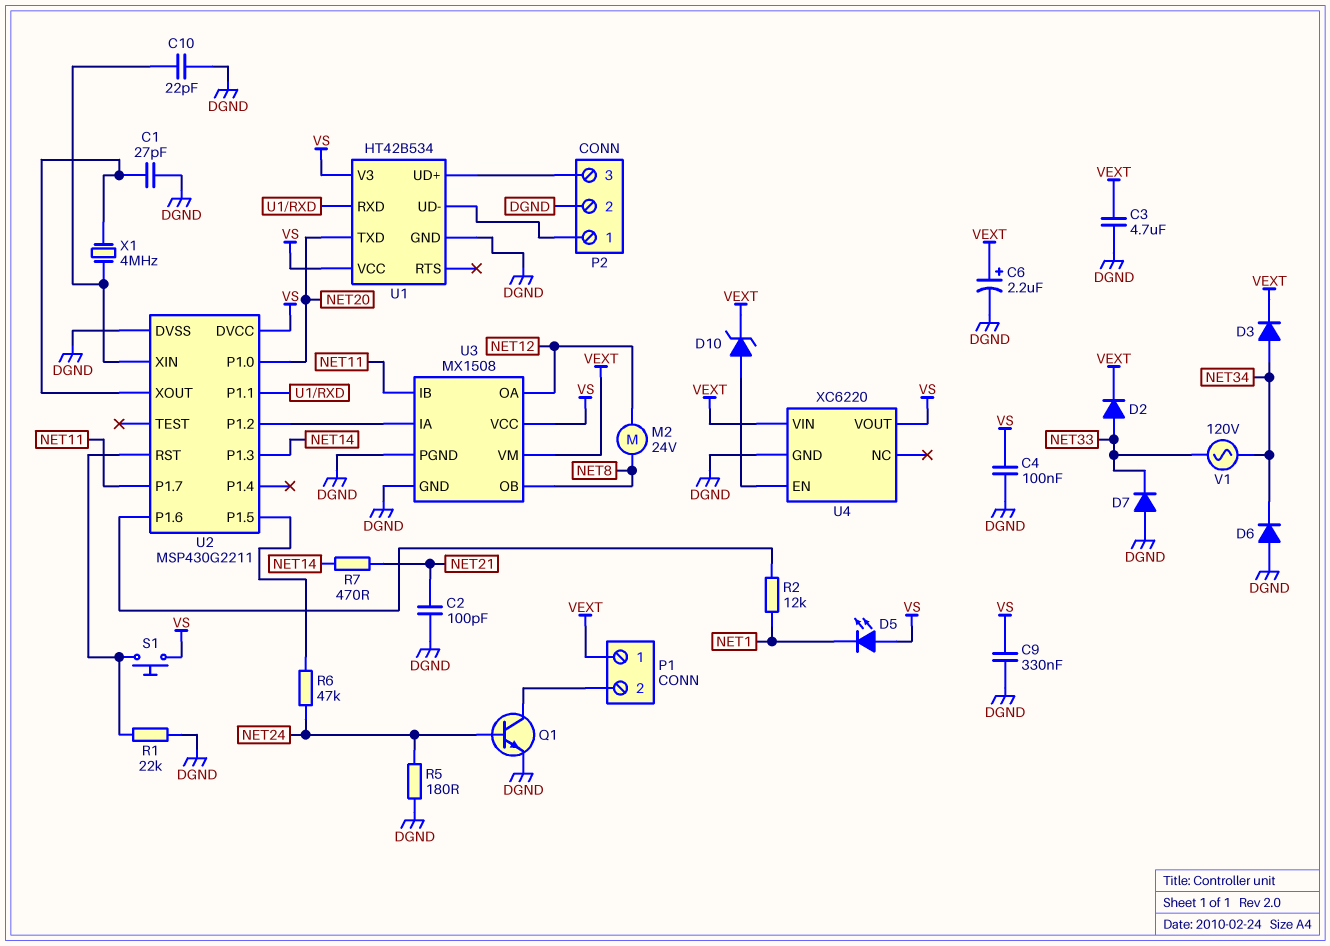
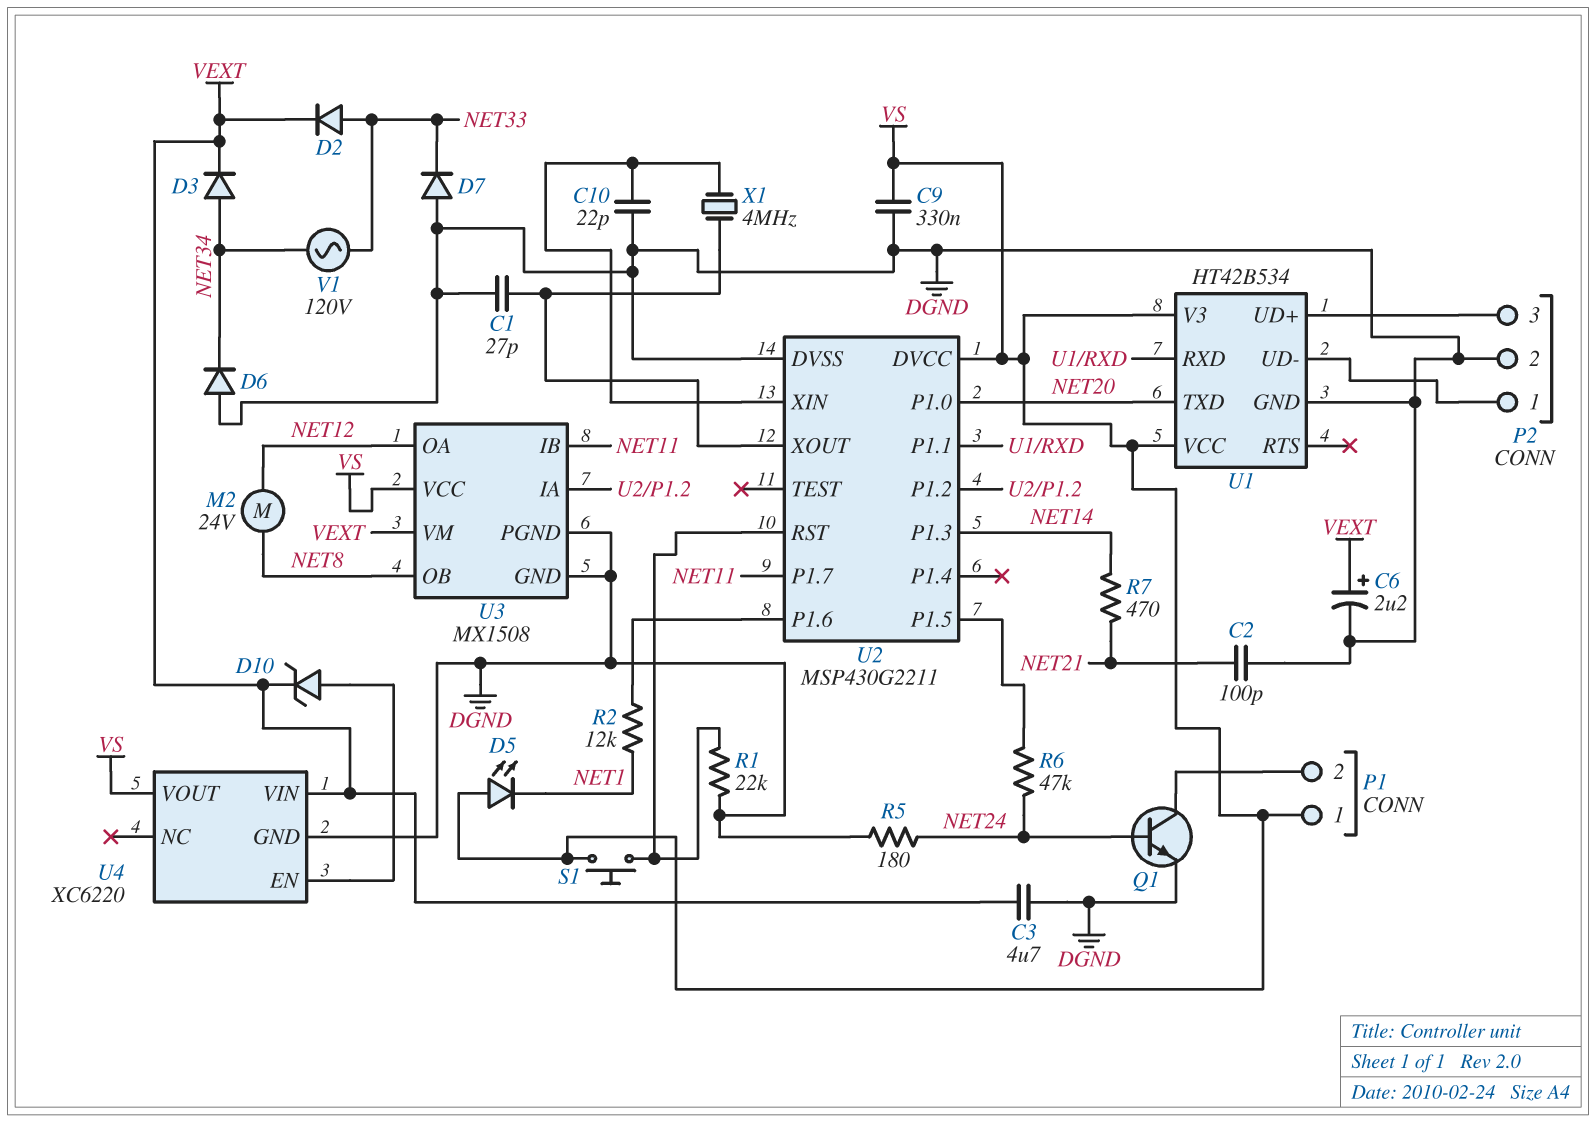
C4: 100nF (DGND, VS) -> none
P1 pin 1: VEXT -> VS

